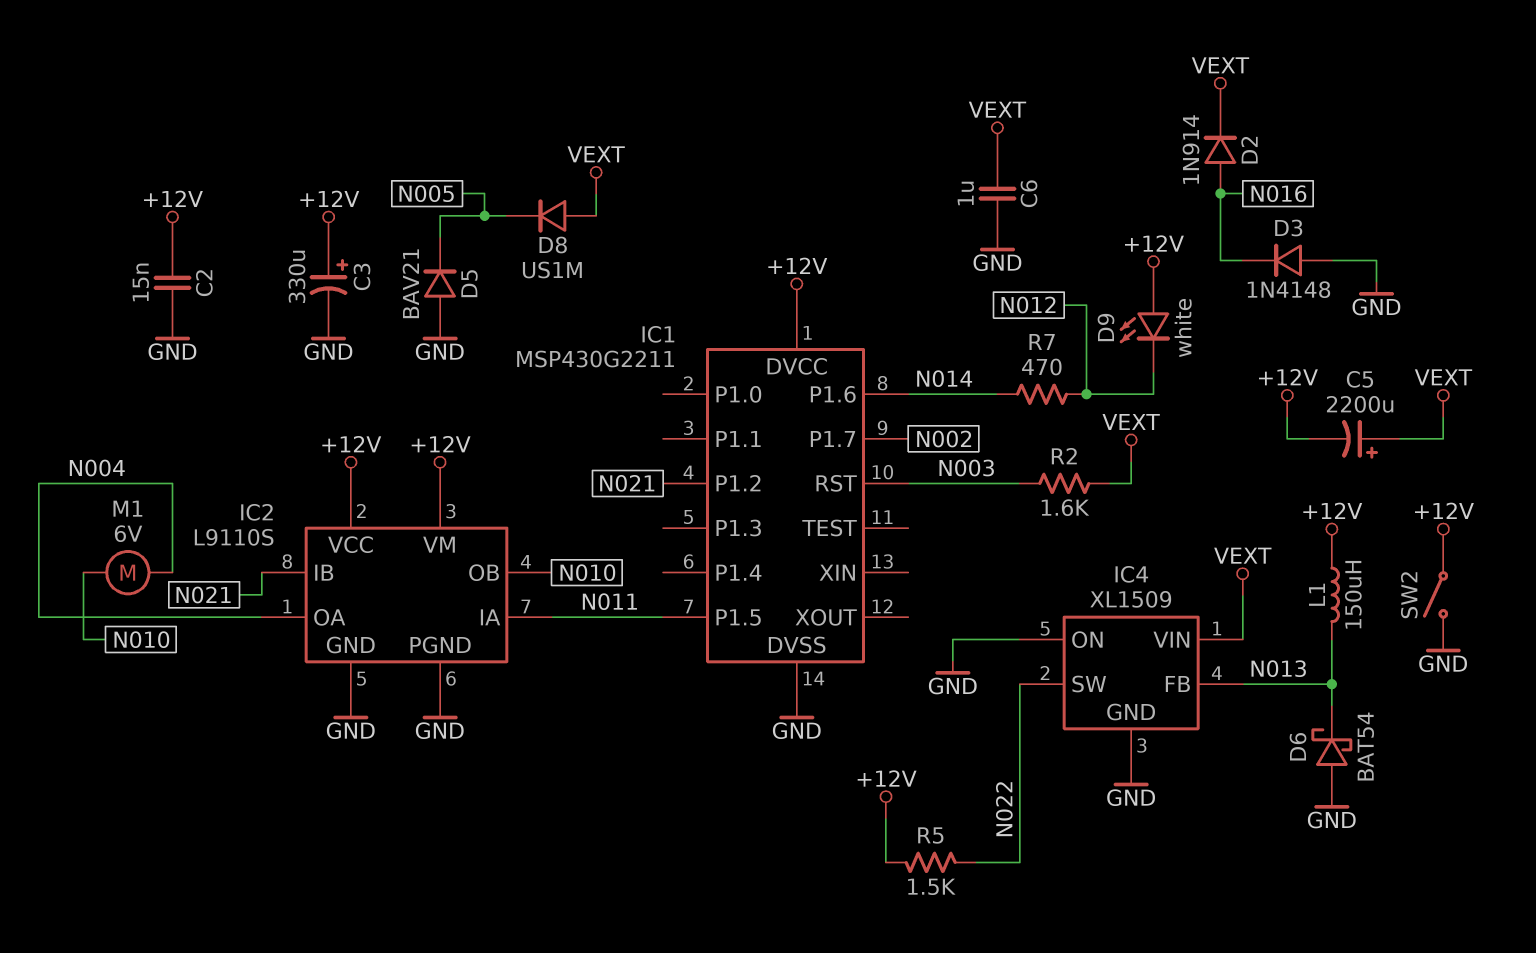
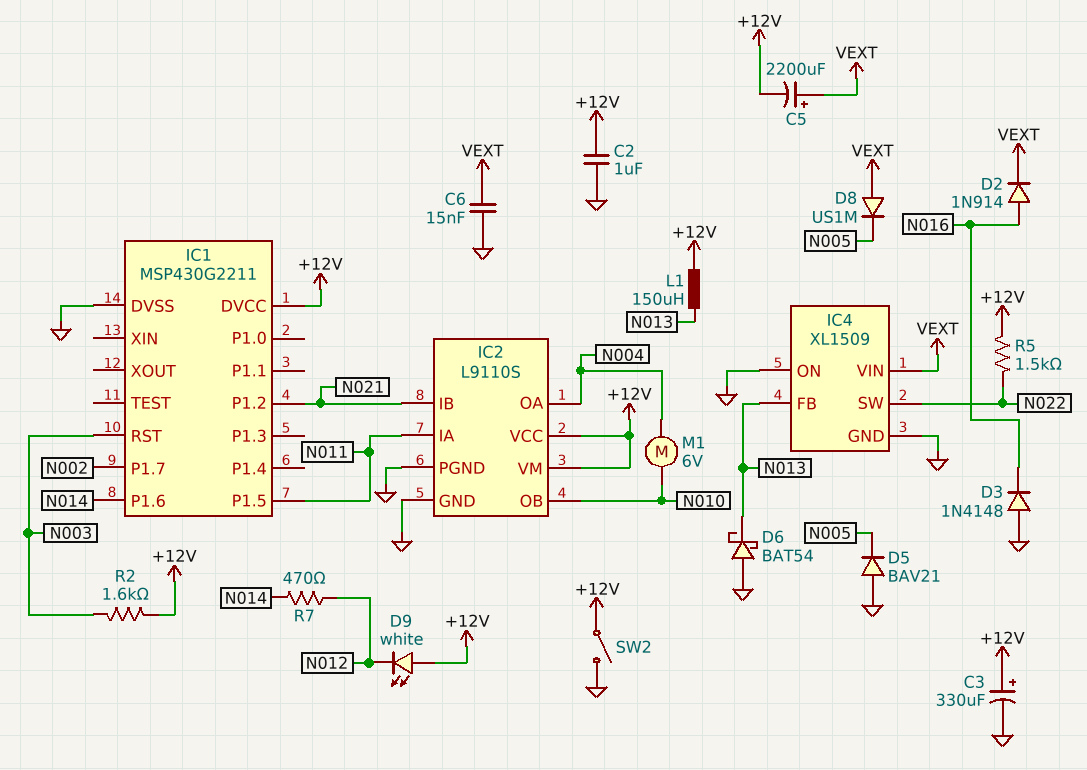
C2: 15nF (+12V, GND) -> 1uF (+12V, GND)
C6: 1uF (GND, VEXT) -> 15nF (GND, VEXT)
R2: 1.6k (N003, VEXT) -> 1.6k (+12V, N003)

